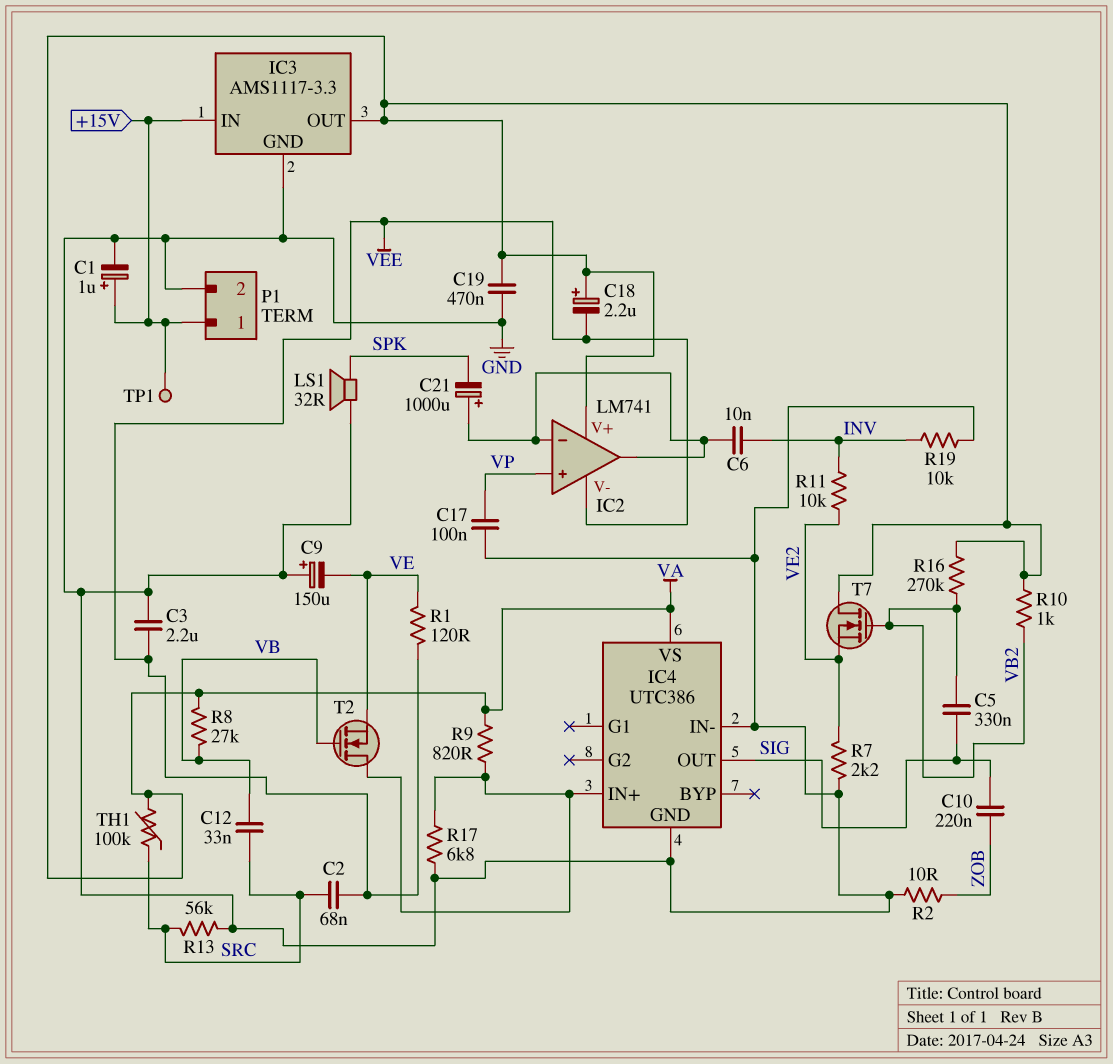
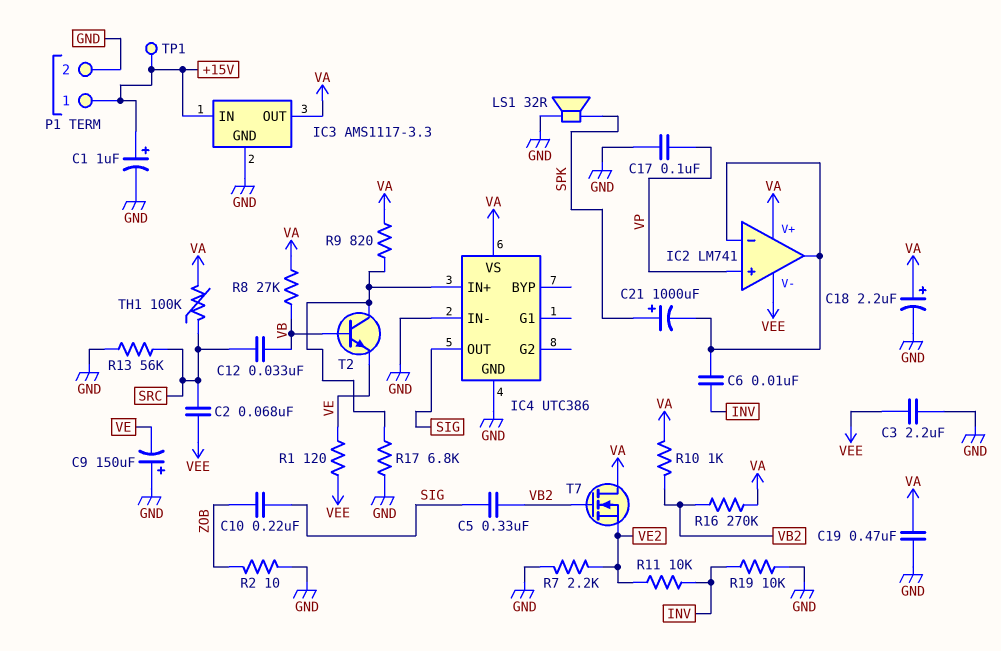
C18: 2.2uF (plus VA, minus VEE) -> 2.2uF (plus VA, minus GND)
C21: 1000uF (plus IC2/in-, minus SPK) -> 1000uF (plus SPK, minus IC2/in-)
T2: NMOS (G VB, D IC4/IN+, S VE) -> NPN (B VB, C IC4/IN+, E VE)

